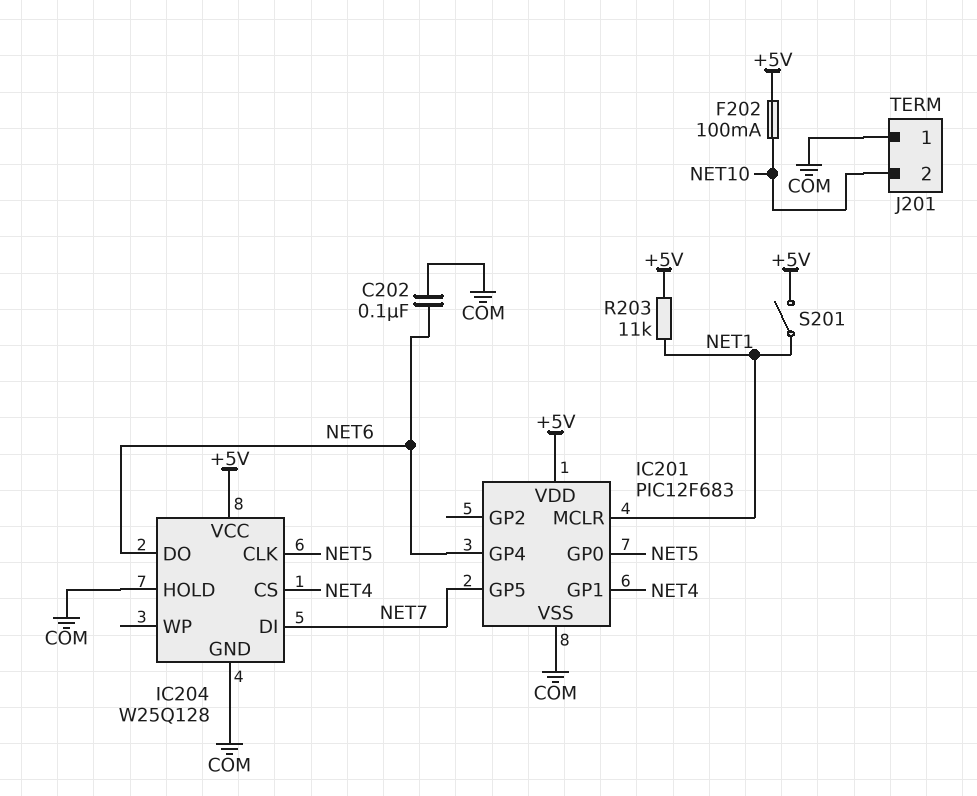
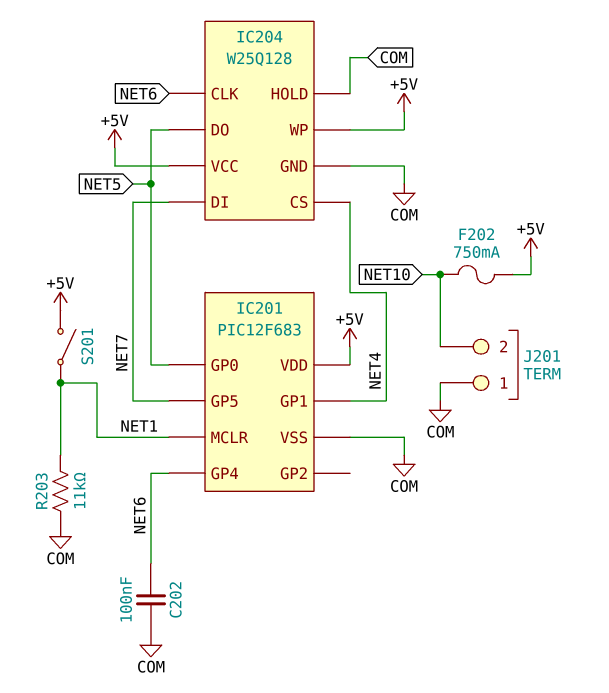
F202: 100mA (+5V, NET10) -> 750mA (+5V, NET10)
IC204 pin CLK: NET5 -> NET6
IC204 pin DO: NET6 -> NET5
IC204 pin WP: none -> +5V
R203: 11k (+5V, NET1) -> 11k (COM, NET1)

